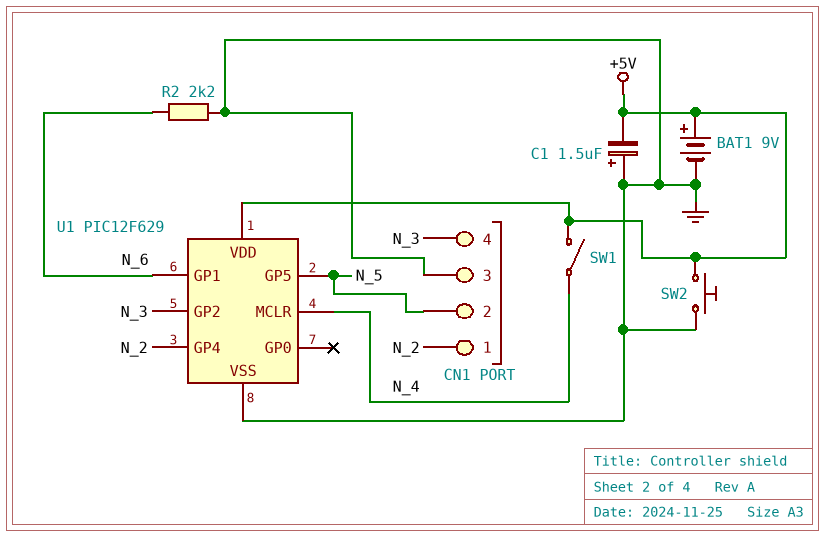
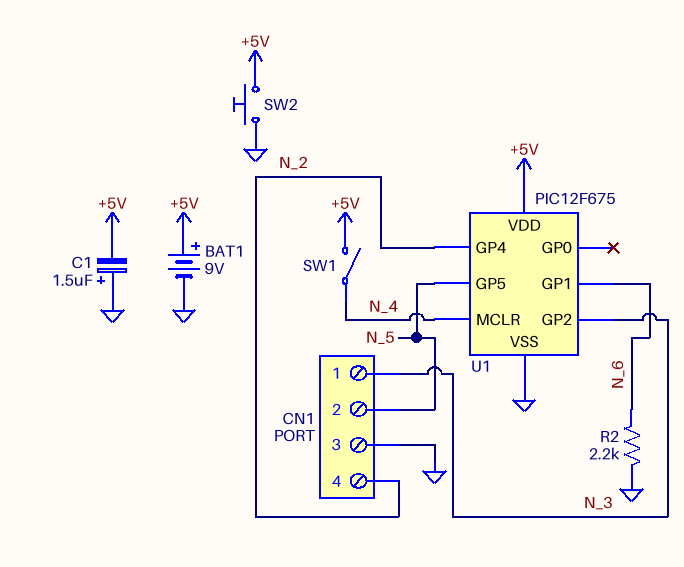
CN1 pin 1: N_2 -> N_3
CN1 pin 4: N_3 -> N_2
U1: PIC12F629 -> PIC12F675

